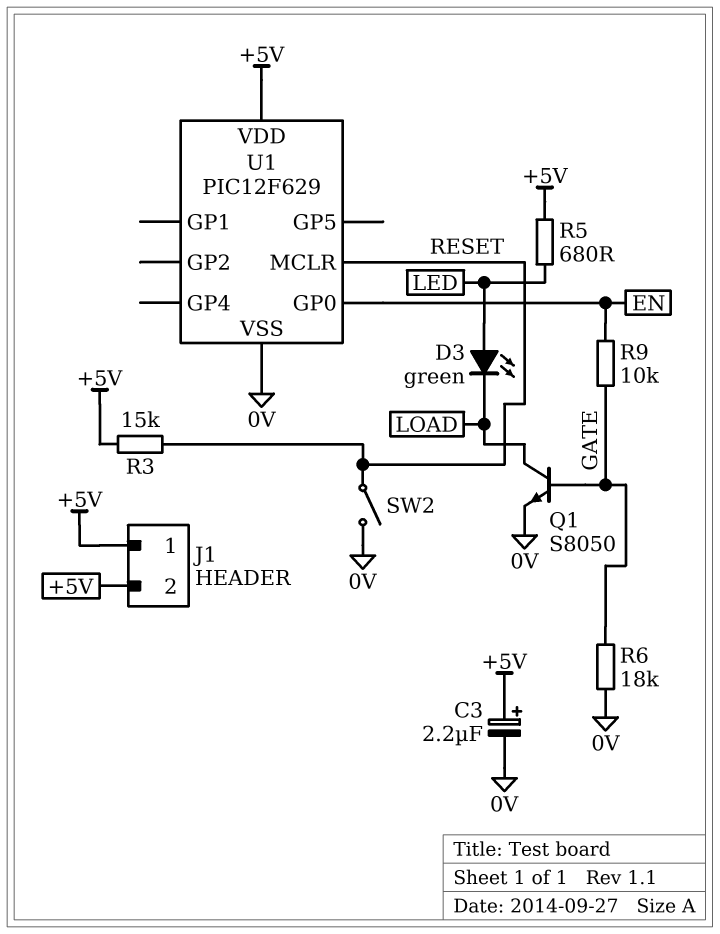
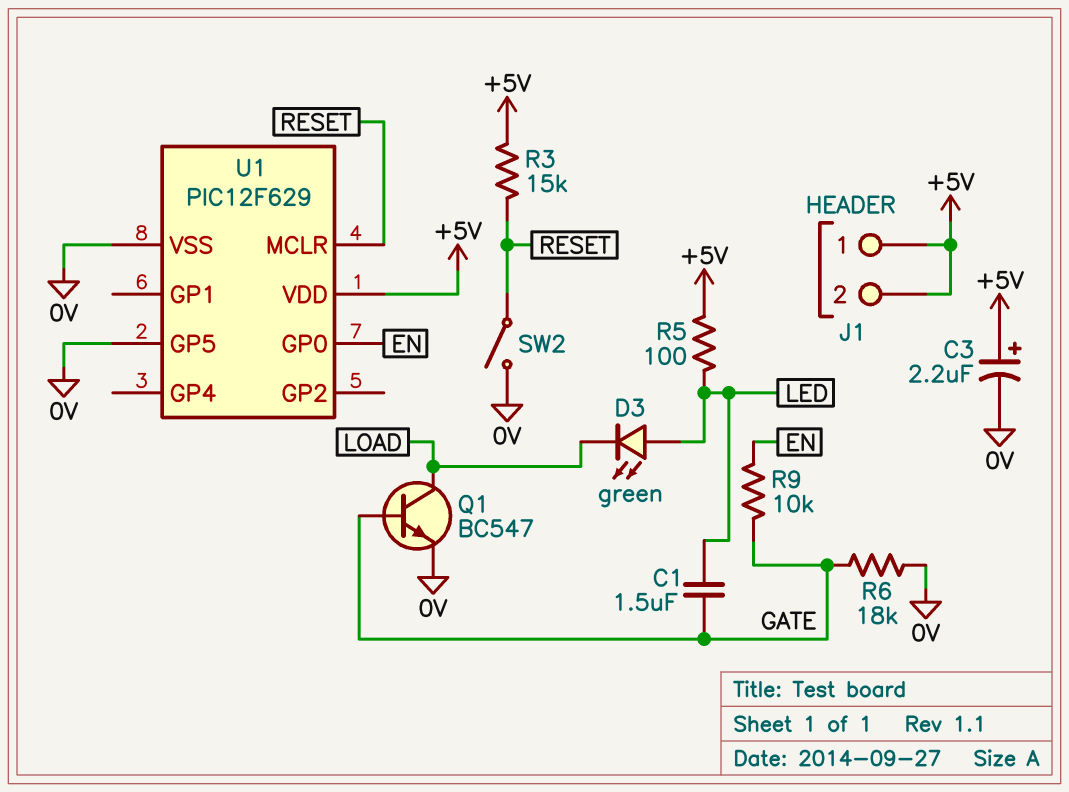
C1: none -> 1.5uF (GATE, LED)
Q1: NPN S8050 (B GATE, C LOAD, E 0V) -> NPN BC547 (B GATE, C LOAD, E 0V)
R5: 680 (+5V, LED) -> 100 (+5V, LED)
U1 pin GP5: none -> 0V

